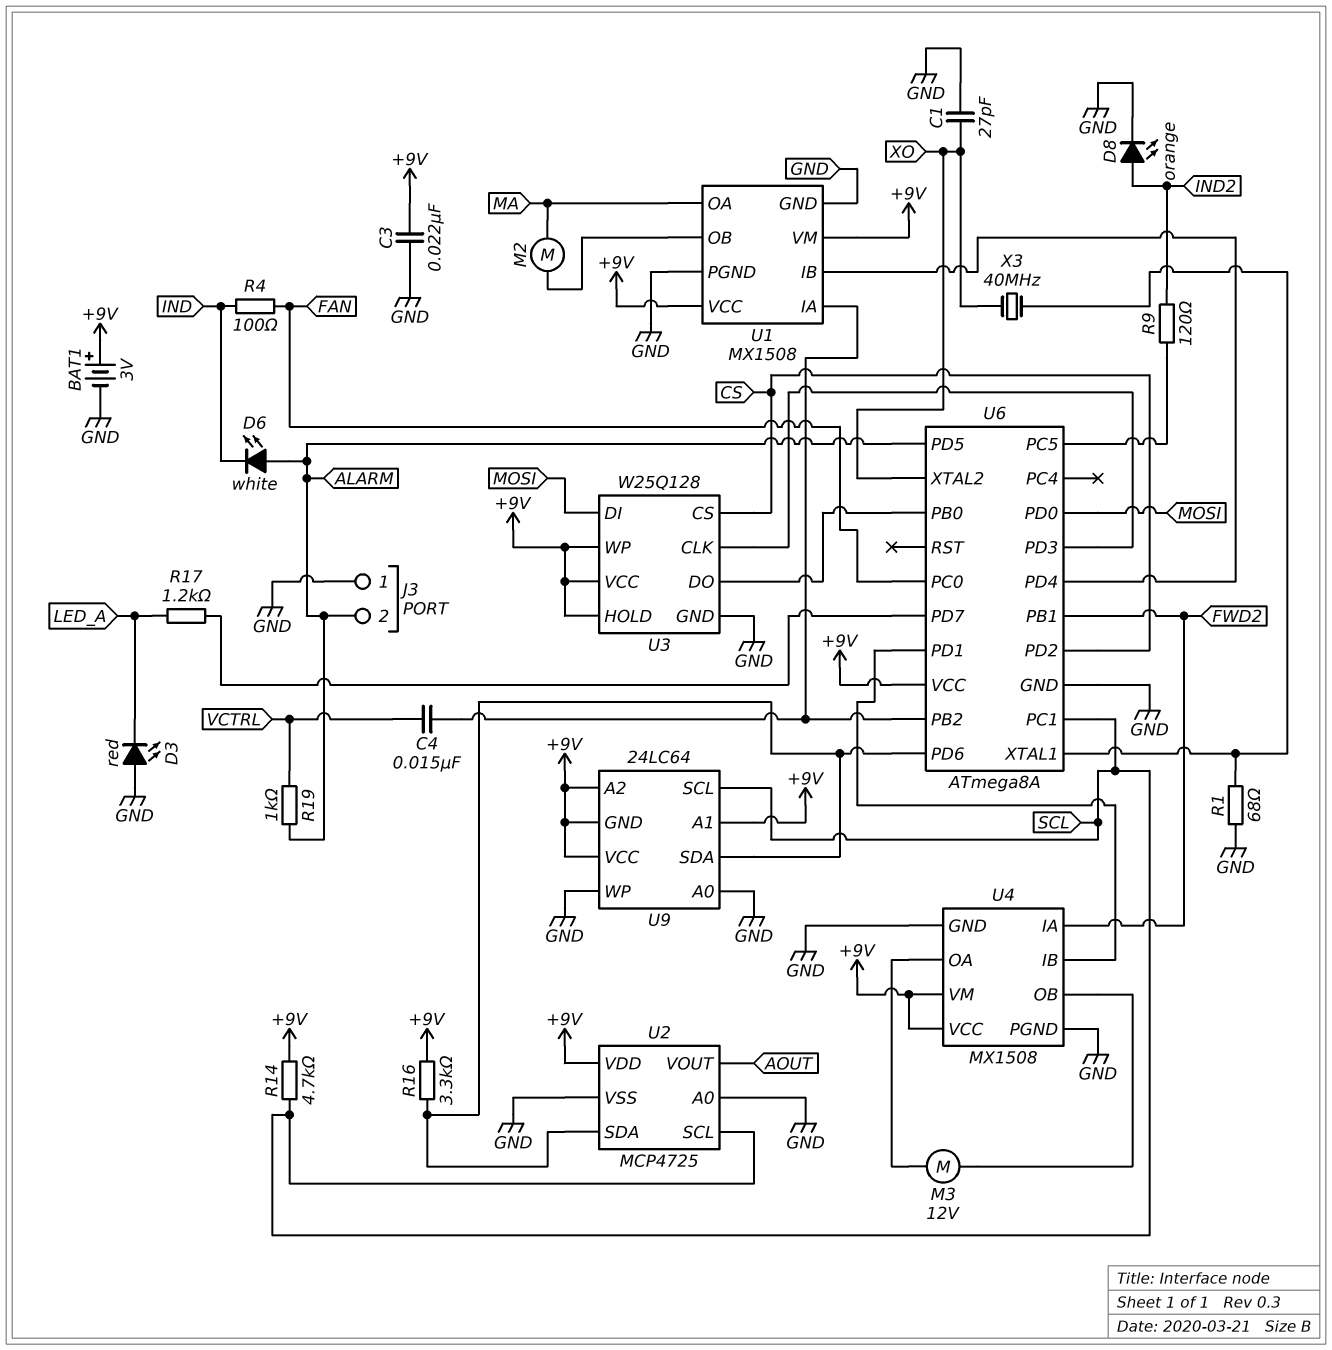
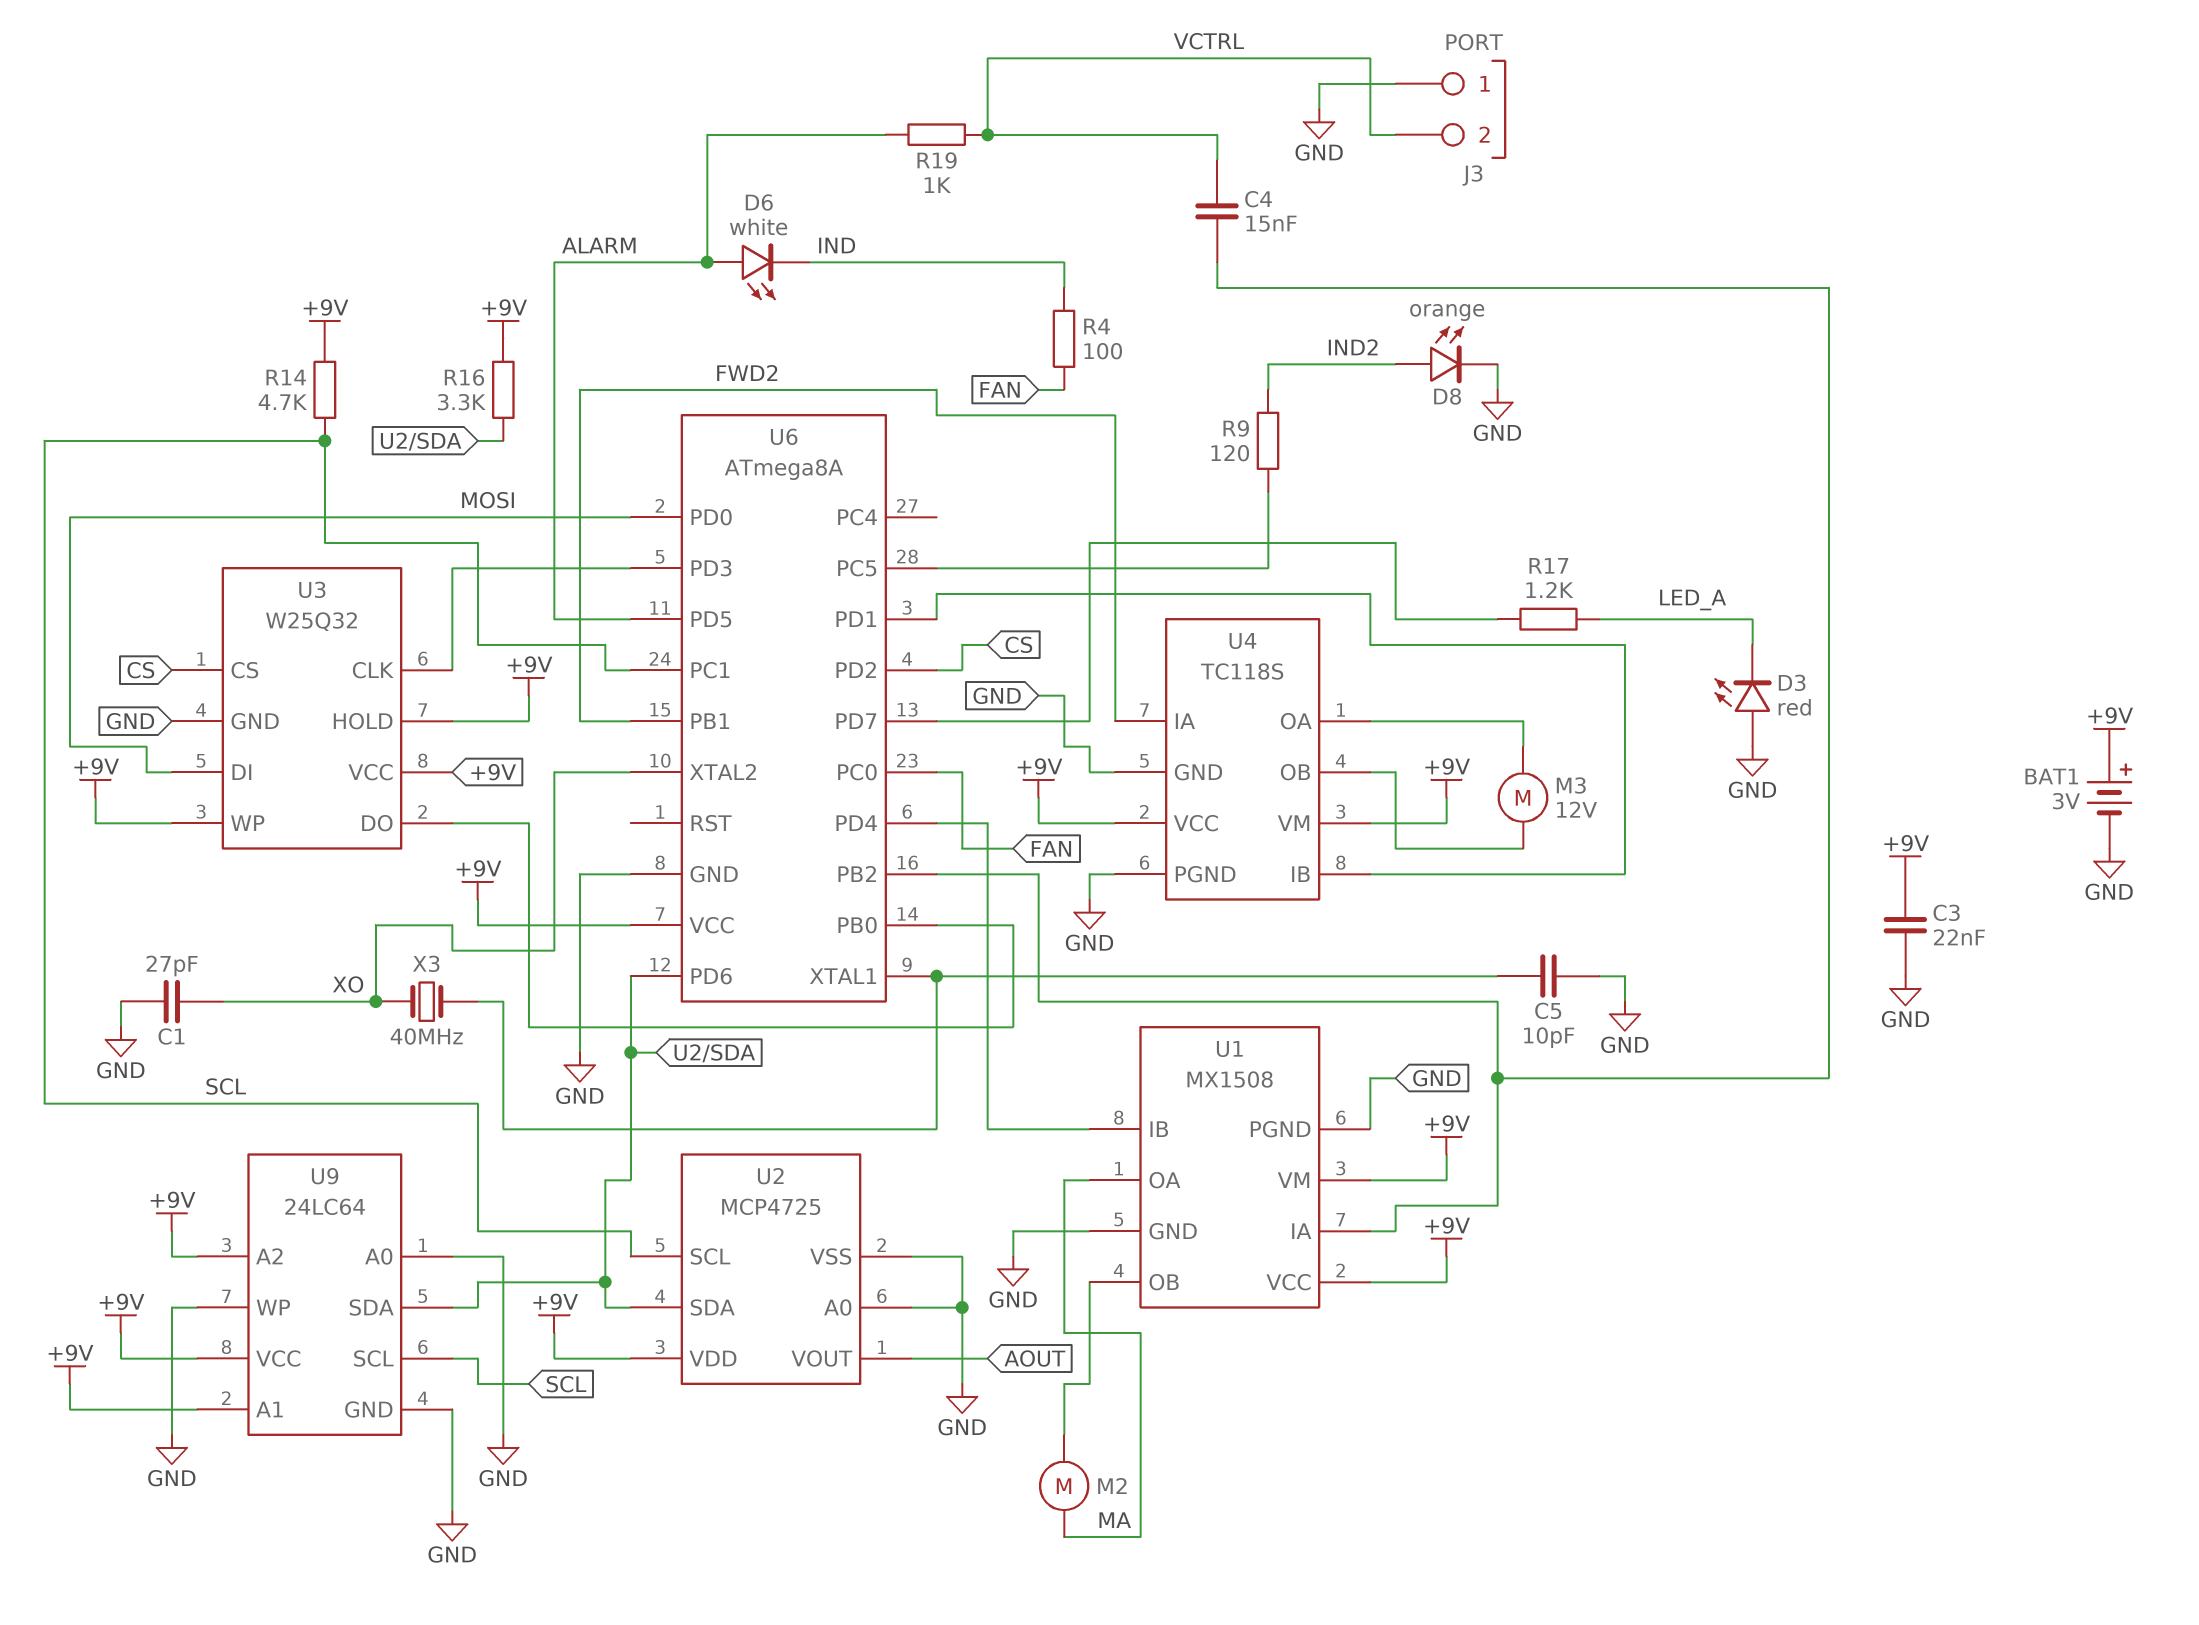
C5: none -> 10pF (GND, U6/XTAL1)
J3 pin 2: ALARM -> VCTRL
R1: 68 (GND, U6/XTAL1) -> none
U3: W25Q128 -> W25Q32
U4: MX1508 -> TC118S
U9 pin GND: +9V -> GND

